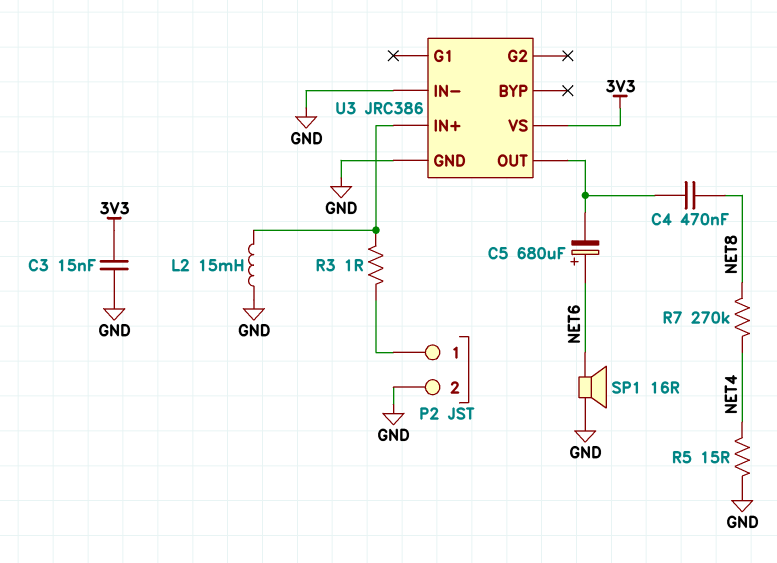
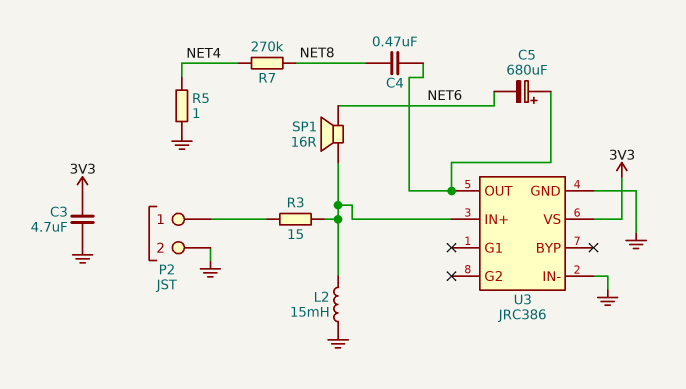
C3: 15nF (3V3, GND) -> 4.7uF (3V3, GND)
C5: 680uF (plus NET6, minus U3/OUT) -> 680uF (plus U3/OUT, minus NET6)
R3: 1 (P2/1, U3/IN+) -> 15 (P2/1, U3/IN+)
R5: 15 (GND, NET4) -> 1 (GND, NET4)
SP1: speaker 16R (GND, NET6) -> speaker 16R (NET6, U3/IN+)

